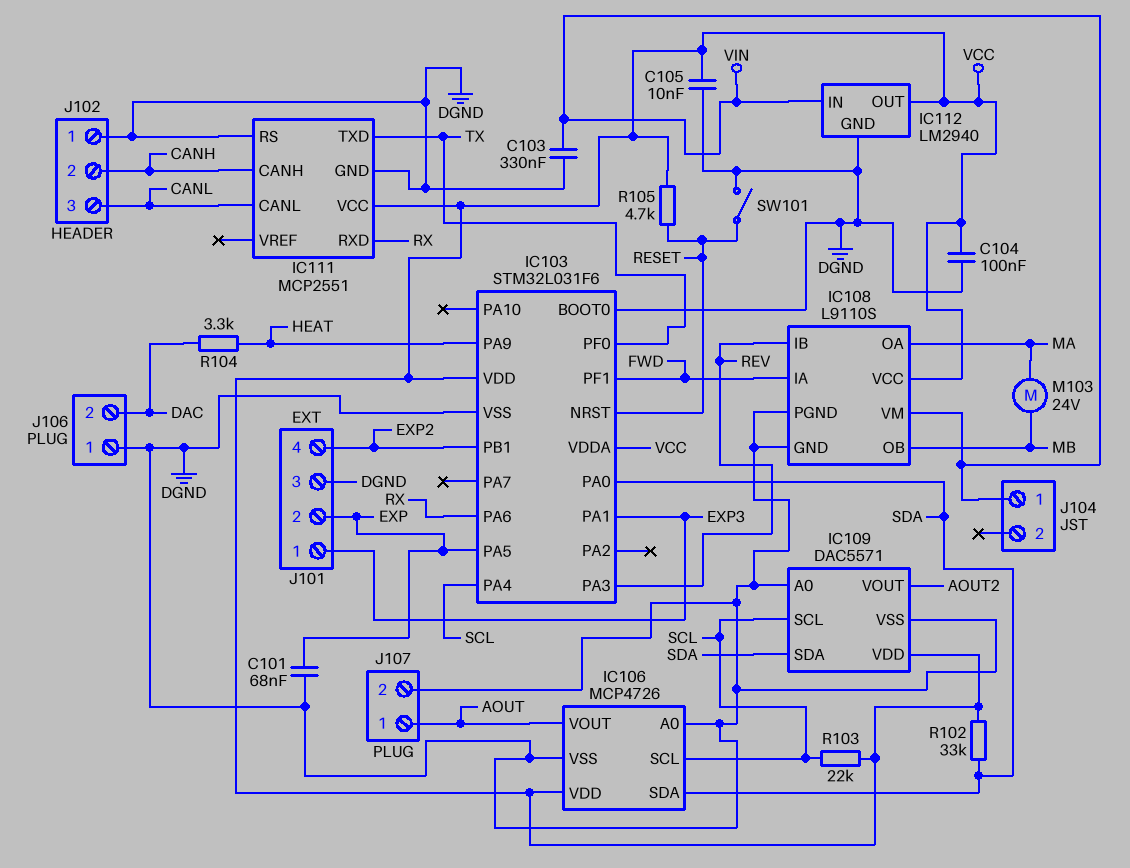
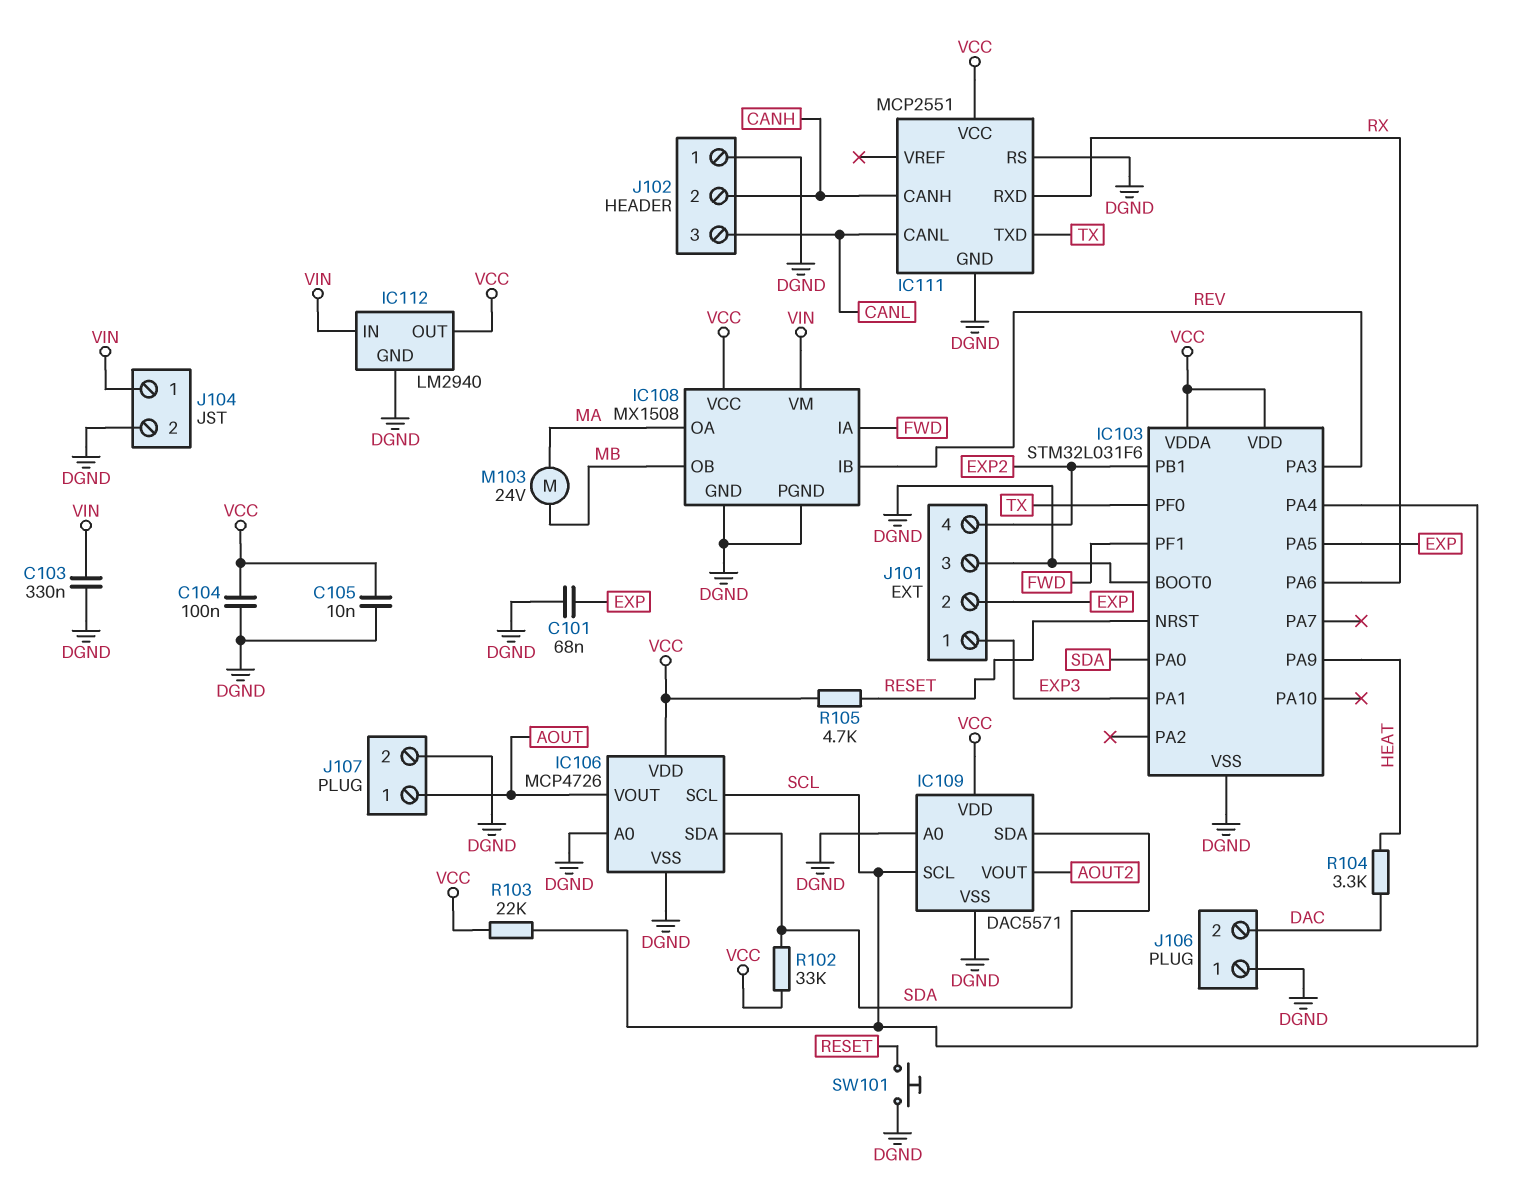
IC108: L9110S -> MX1508
J104 pin 2: none -> DGND
SW101: switch (DGND, RESET) -> button (DGND, RESET)

